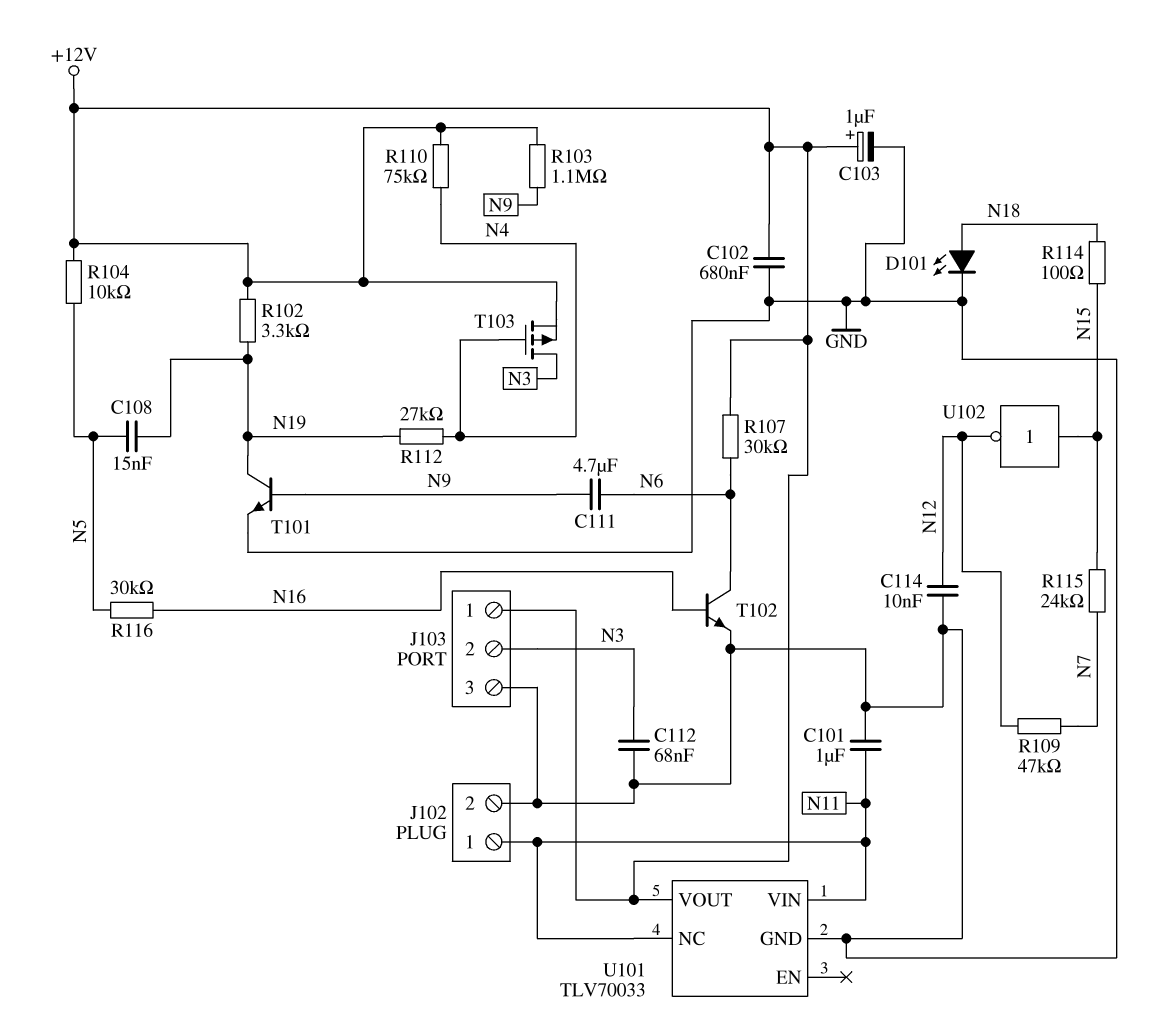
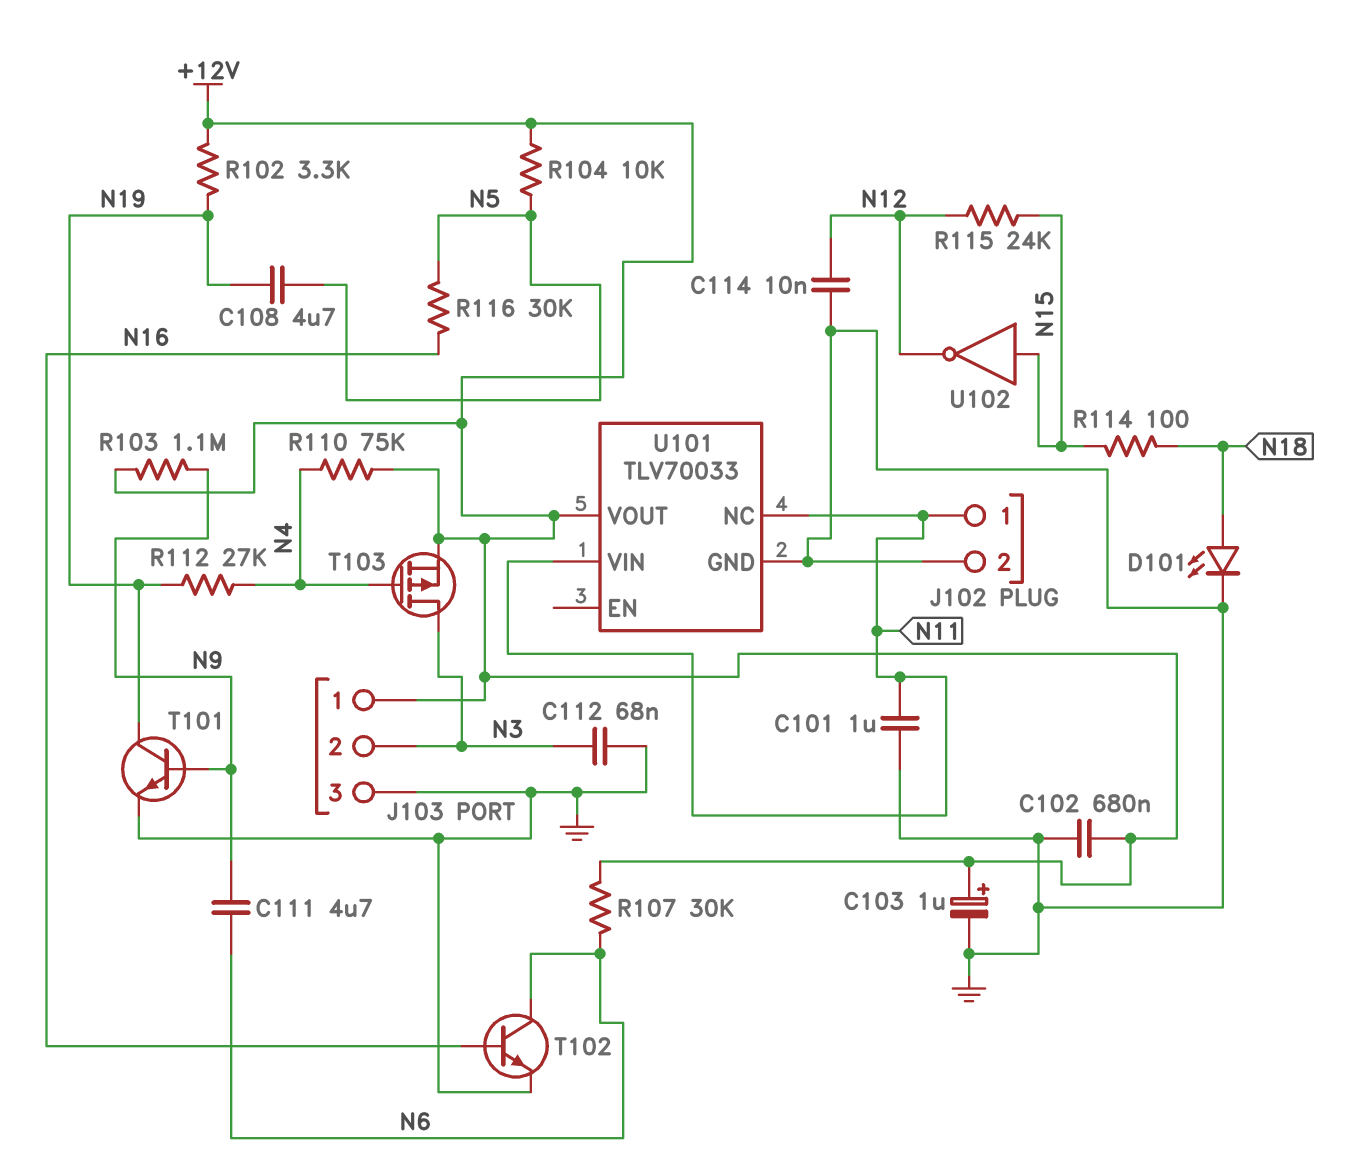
C108: 15nF (N5, N19) -> 4.7uF (N5, N19)
R109: 47k (N7, N12) -> none
R115: 24k (N7, N15) -> 24k (N12, N15)

